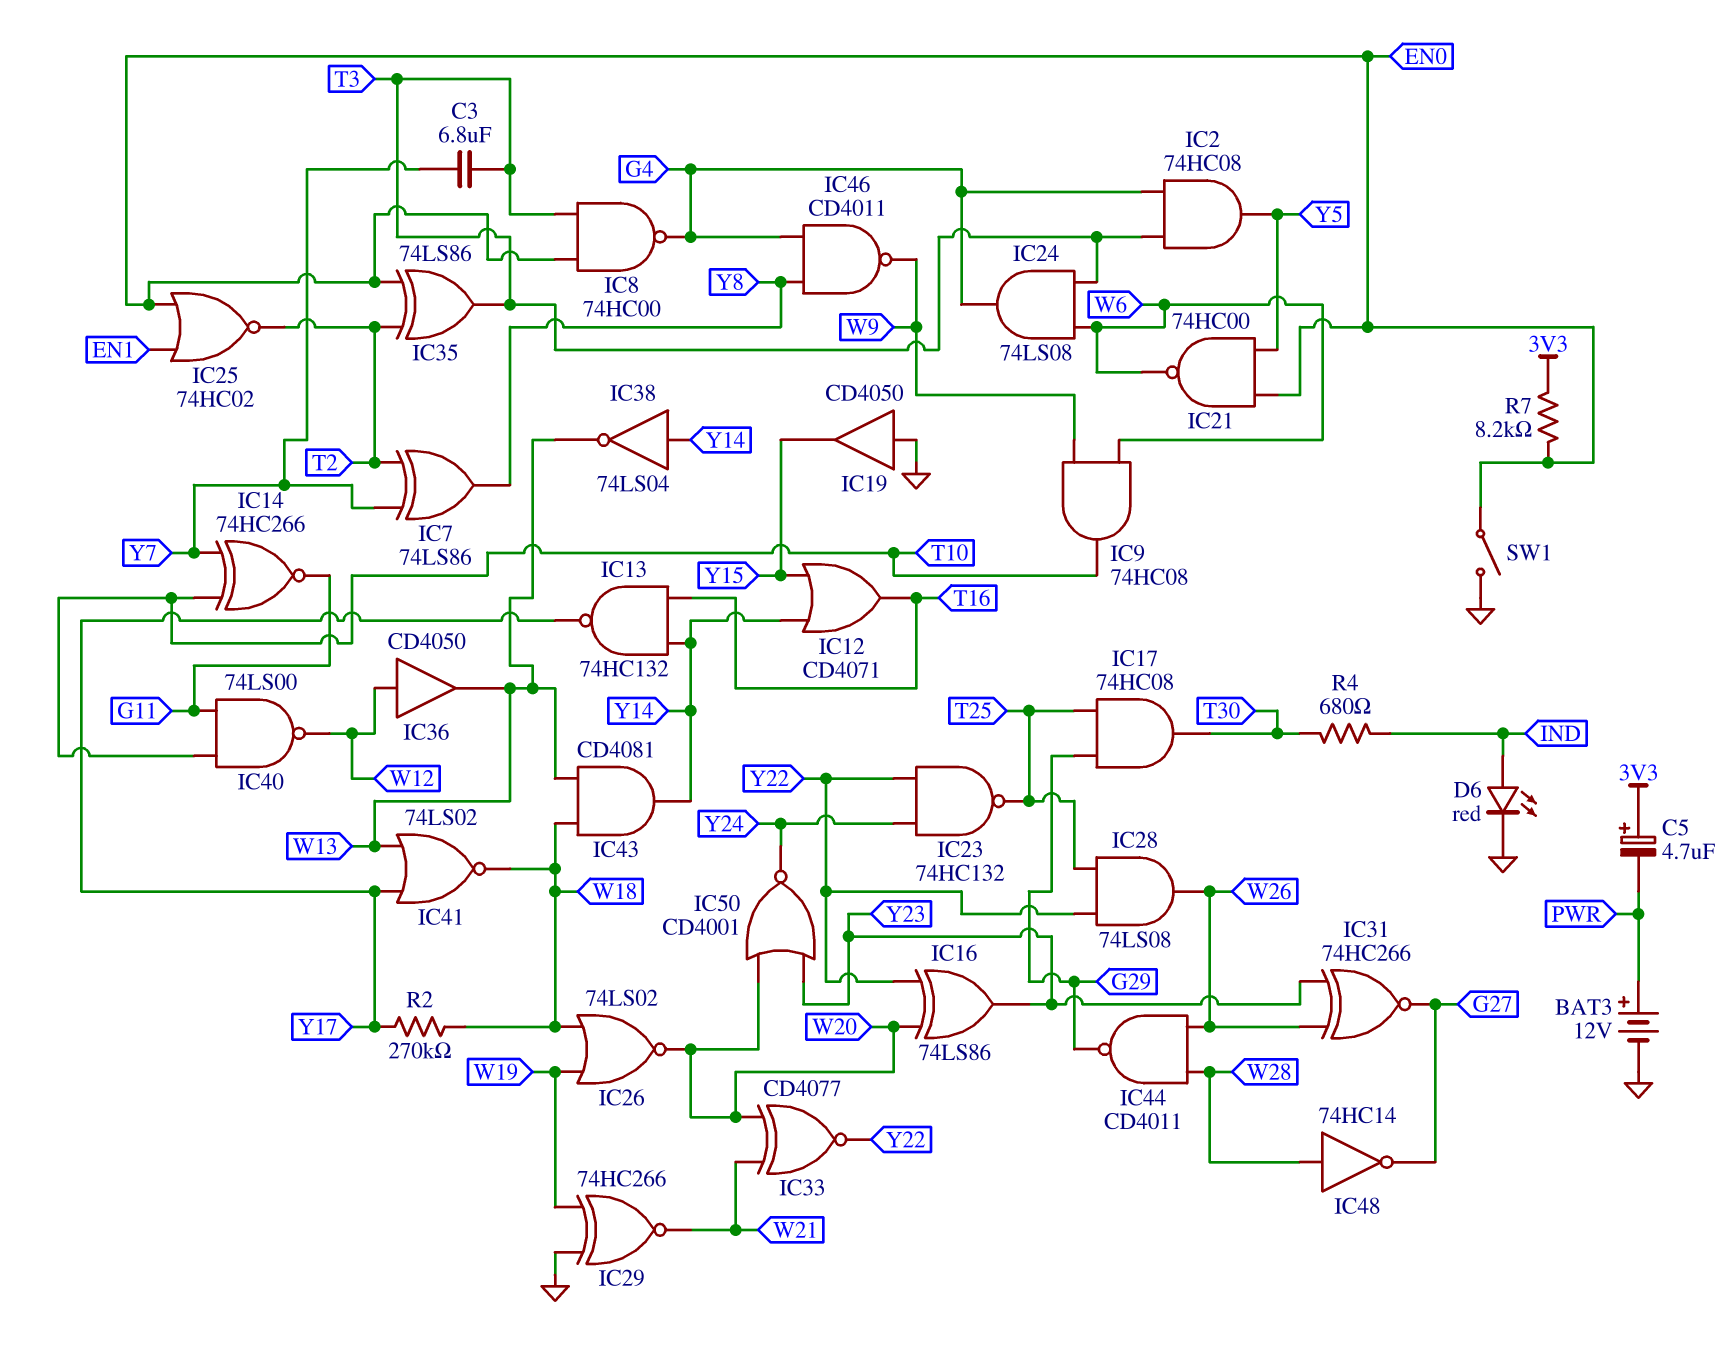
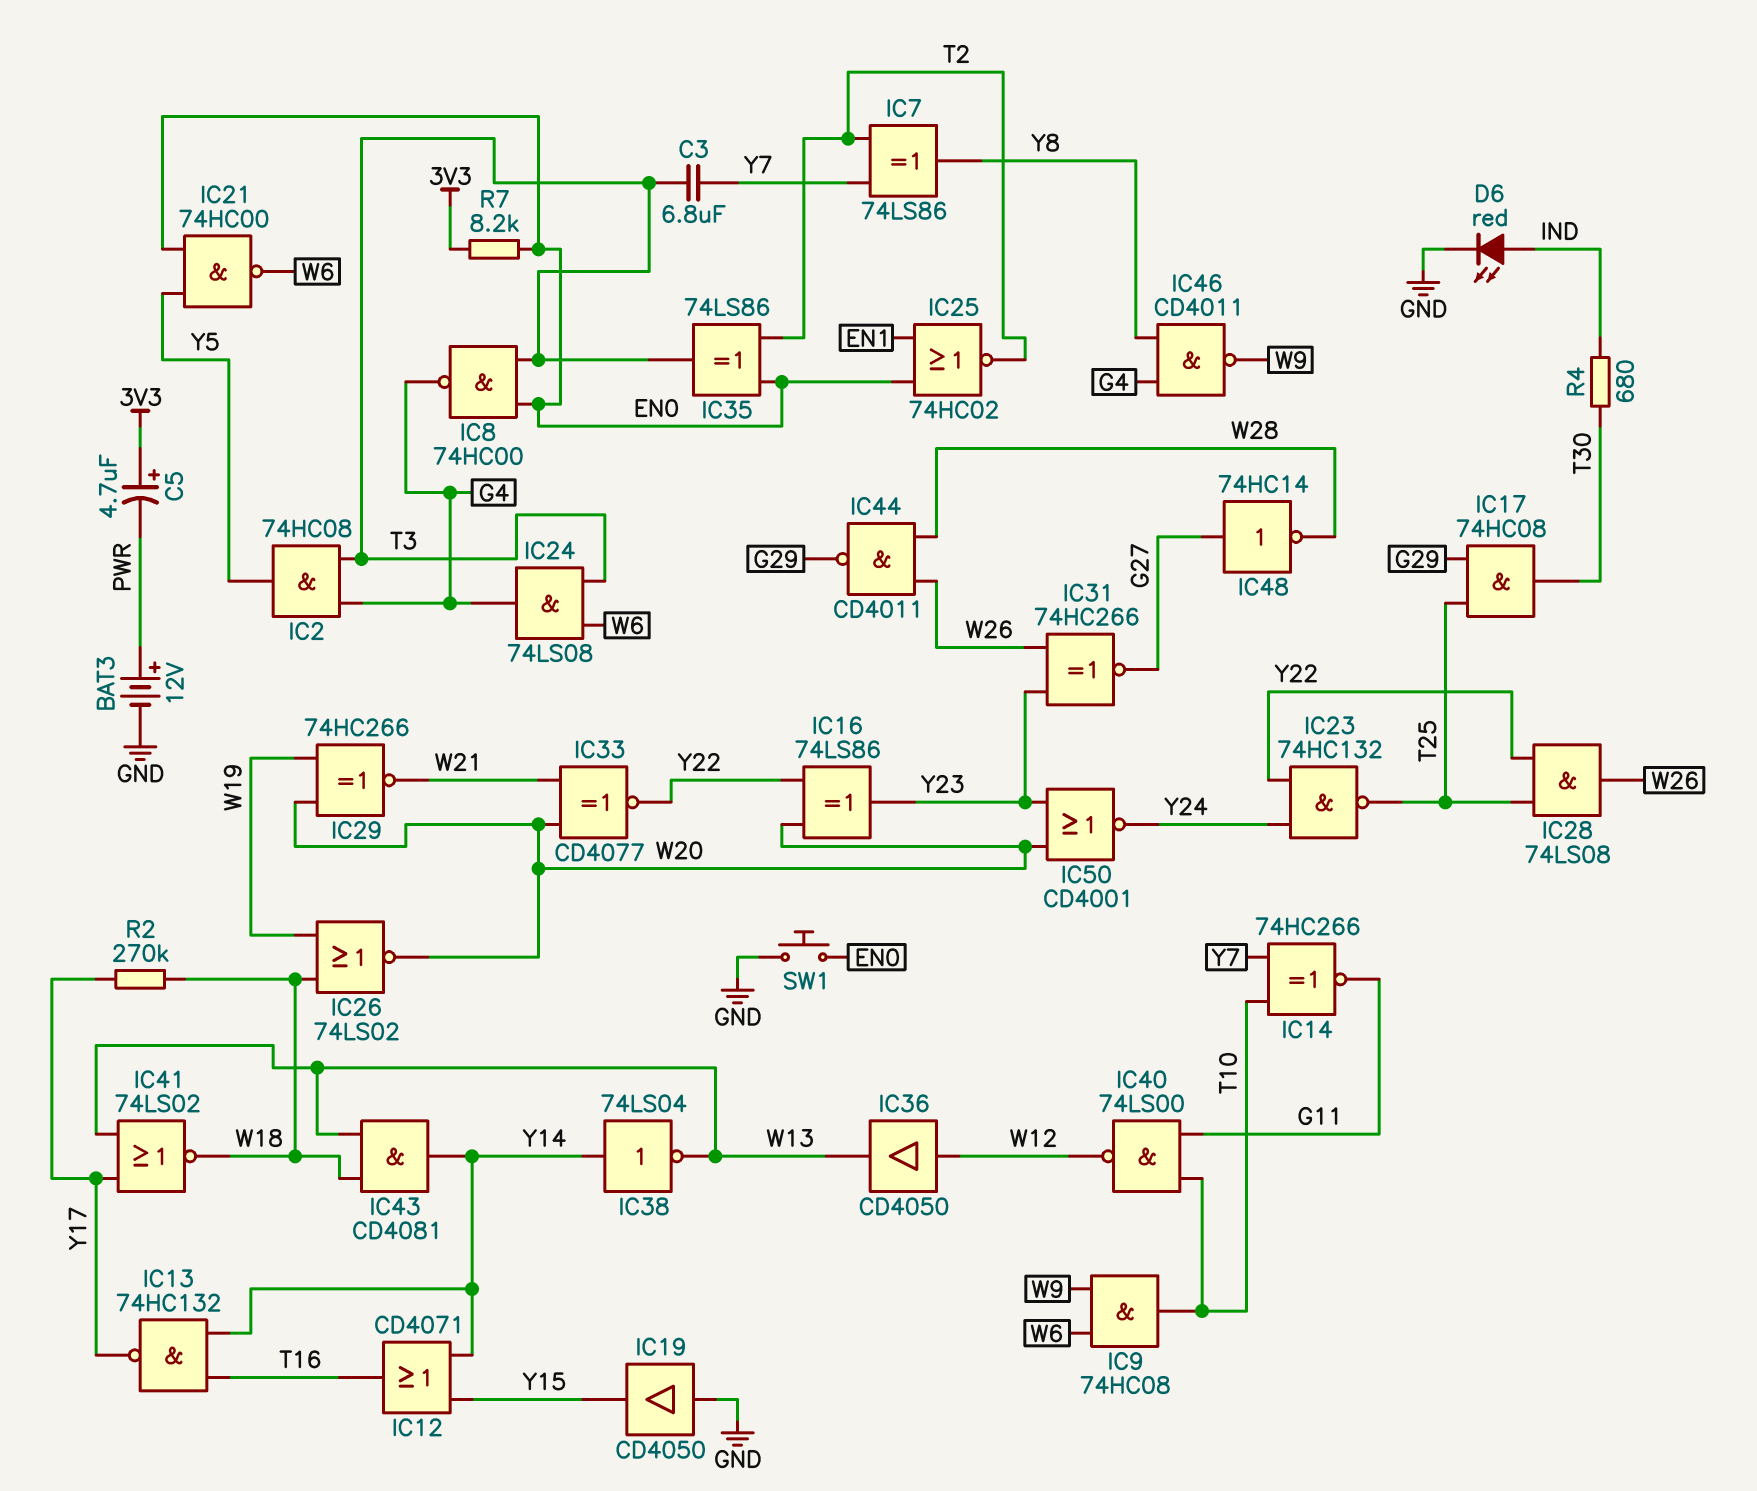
IC29: XNOR 74HC266 (in GND, in W19, out W21) -> XNOR 74HC266 (in W19, in W20, out W21)
IC48: NOT 74HC14 (in W28, out G27) -> NOT 74HC14 (in G27, out W28)
SW1: switch (EN0, GND) -> button (EN0, GND)

